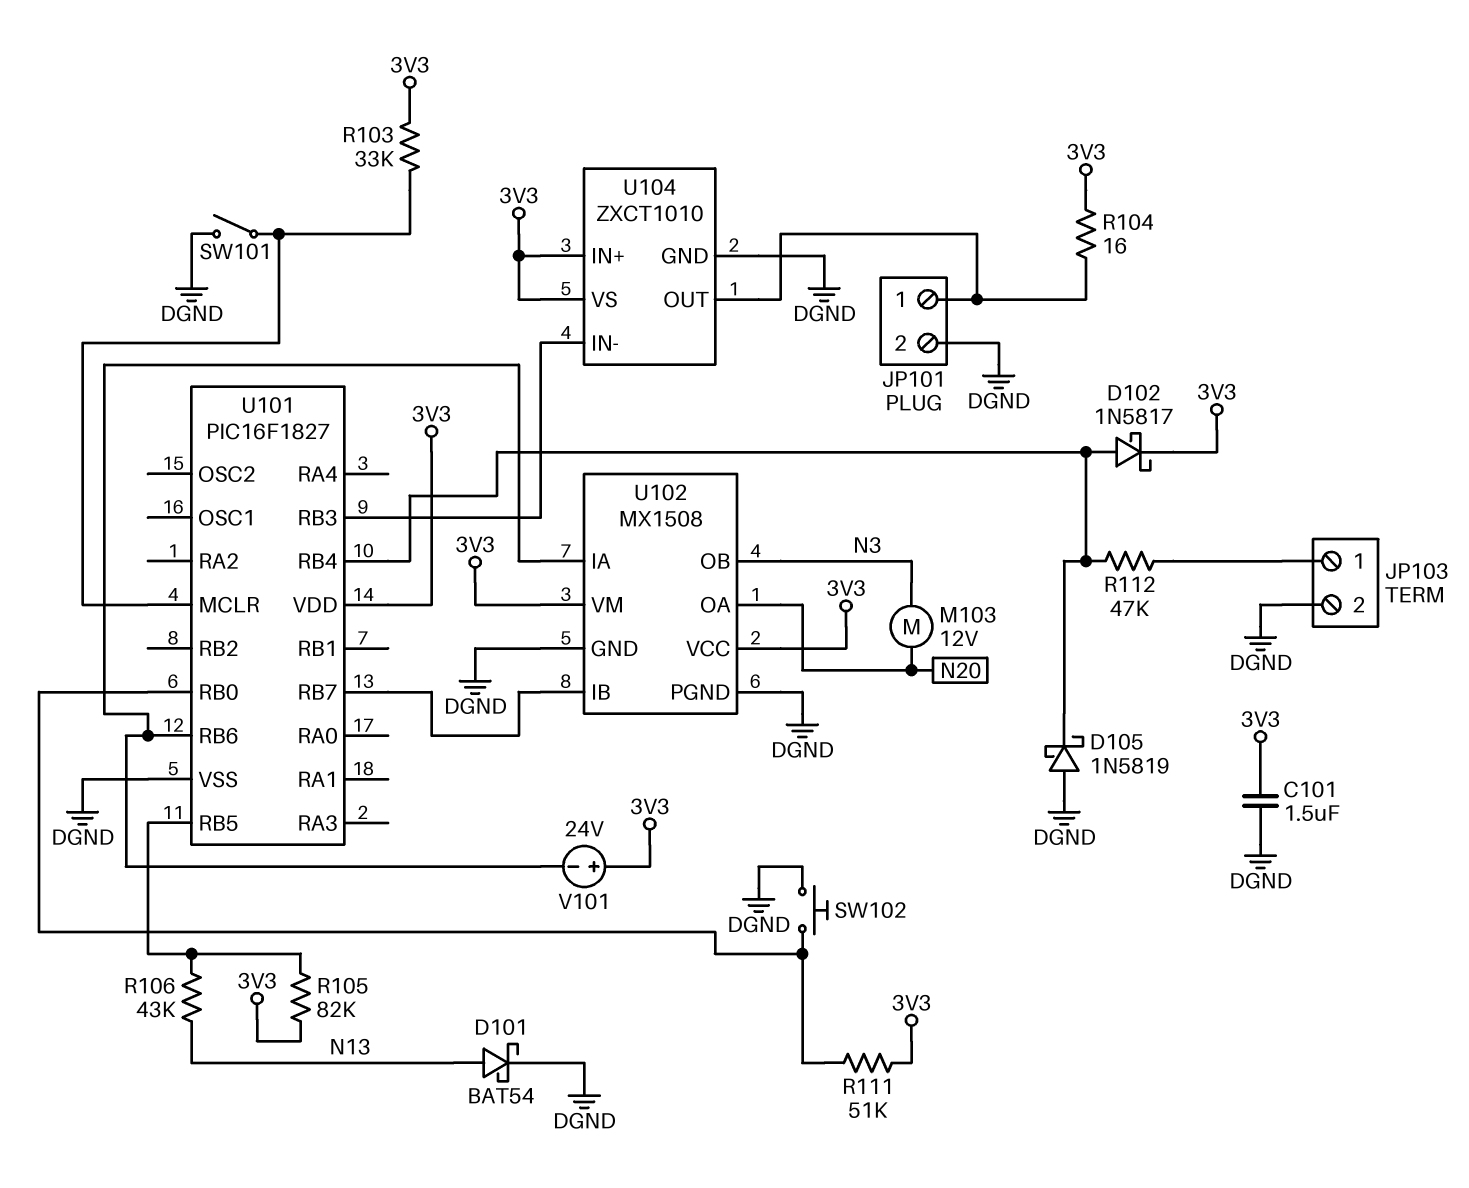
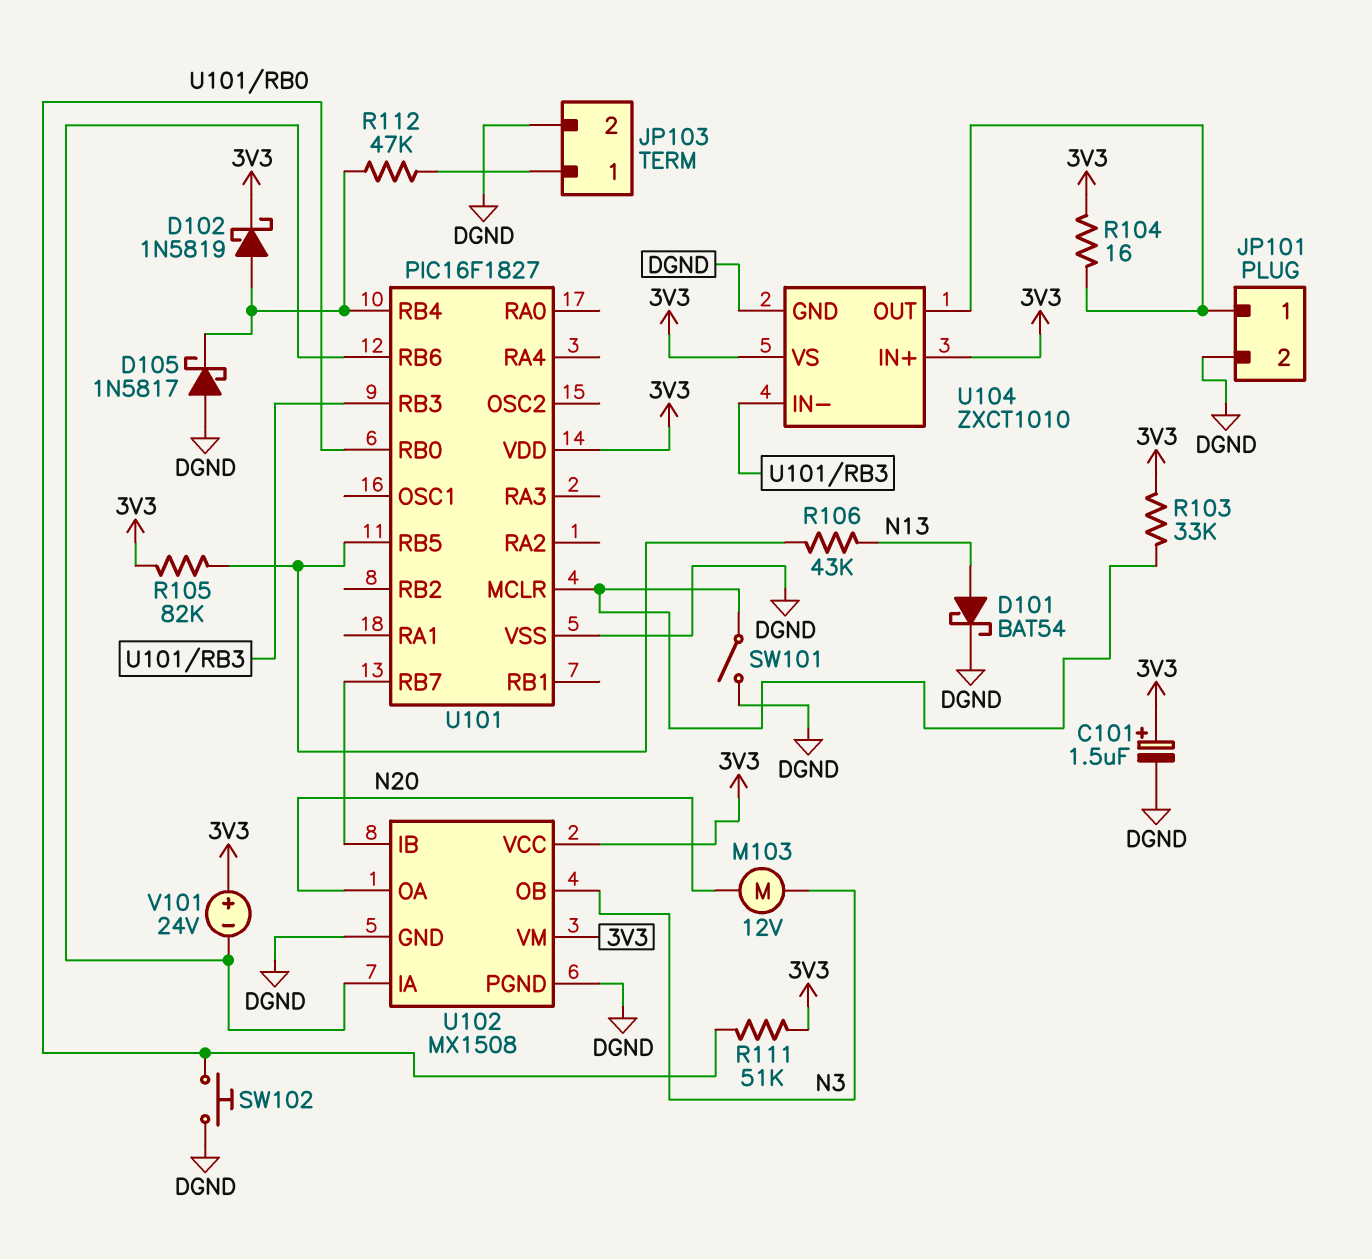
C101: 1.5uF (3V3, DGND) -> 1.5uF (plus 3V3, minus DGND)
D102: schottky 1N5817 (A U101/RB4, K 3V3) -> schottky 1N5819 (A U101/RB4, K 3V3)
D105: schottky 1N5819 (A DGND, K U101/RB4) -> schottky 1N5817 (A DGND, K U101/RB4)

